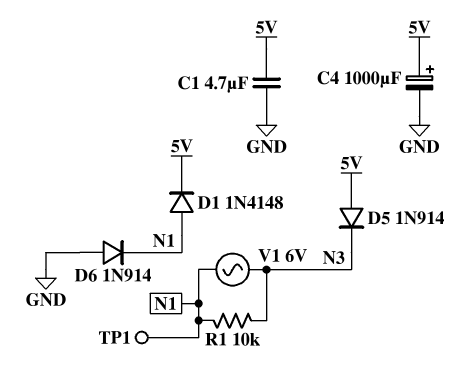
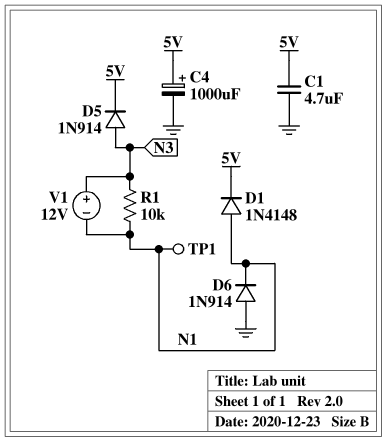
D5: diode 1N914 (A 5V, K N3) -> diode 1N914 (A N3, K 5V)
V1: AC 6V (N1, N3) -> 12V (plus N3, minus N1)

